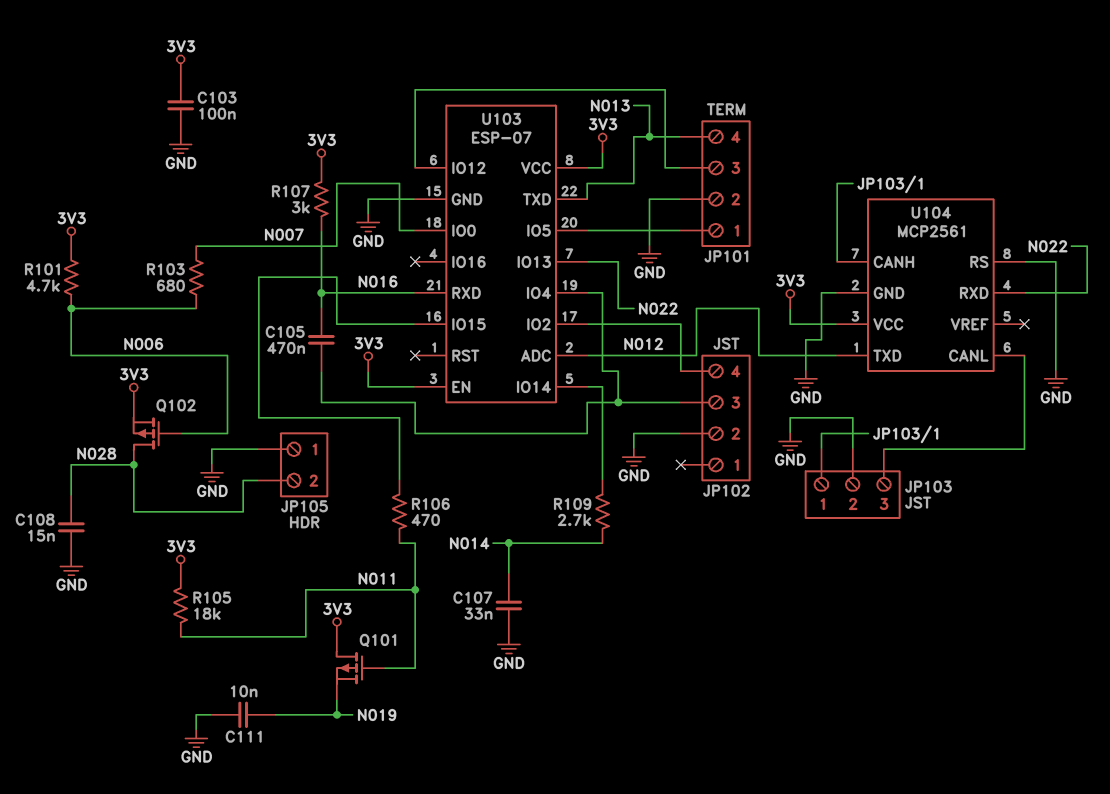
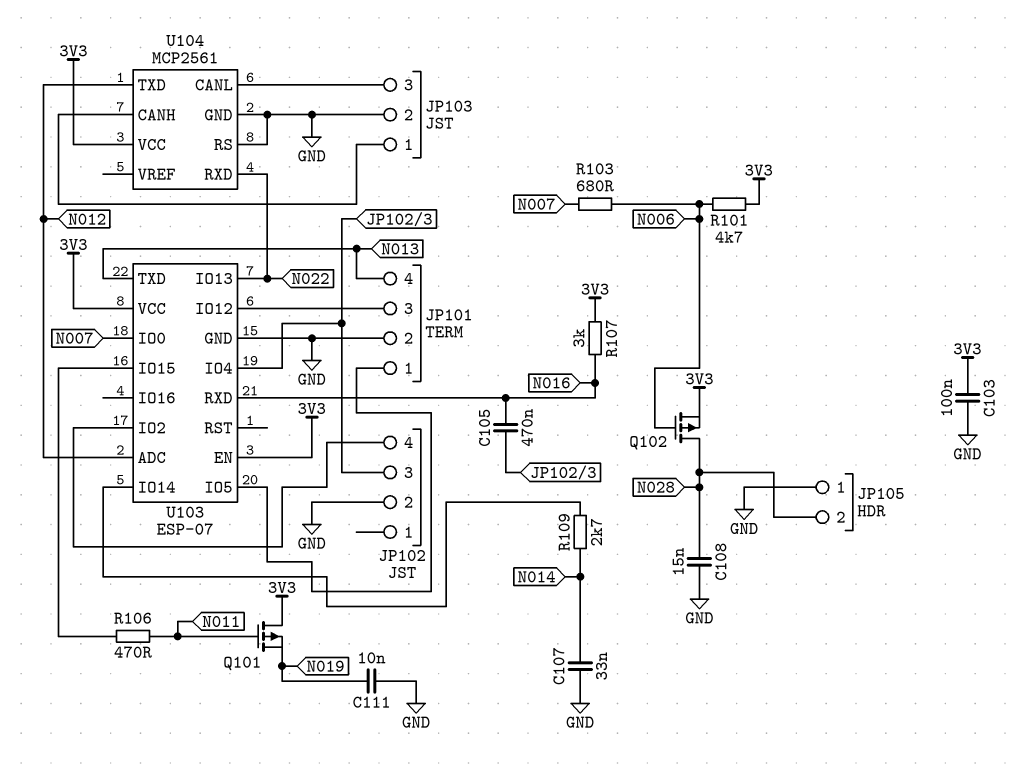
R105: 18k (3V3, N011) -> none

